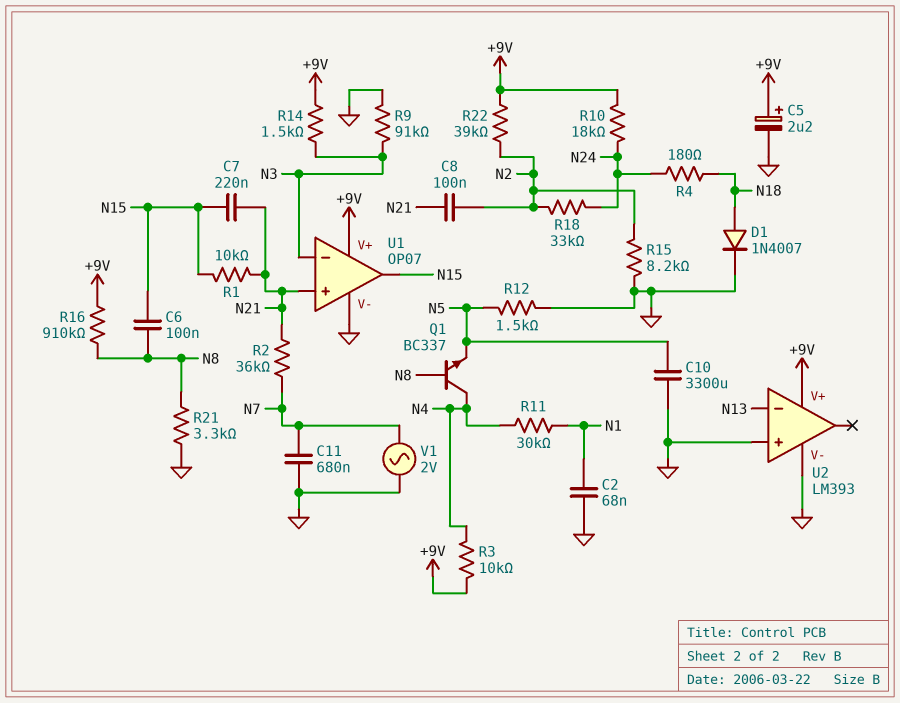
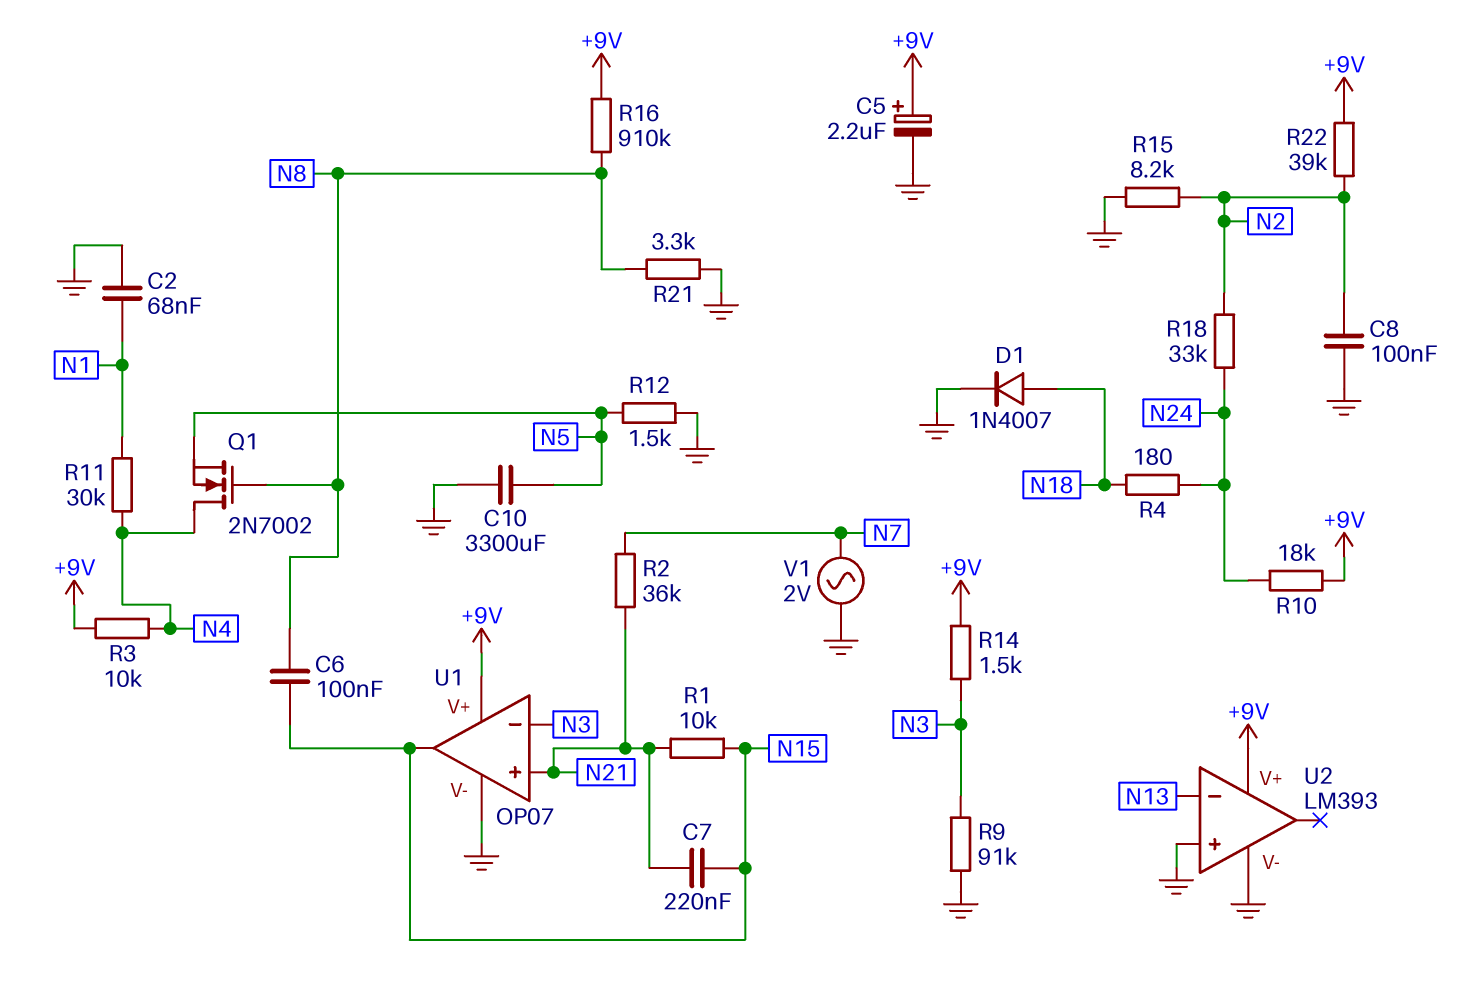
C8: 100nF (N2, N21) -> 100nF (GND, N2)
C11: 680nF (GND, N7) -> none
Q1: NPN BC337 (B N8, C N4, E N5) -> NMOS 2N7002 (G N8, D N4, S N5)

